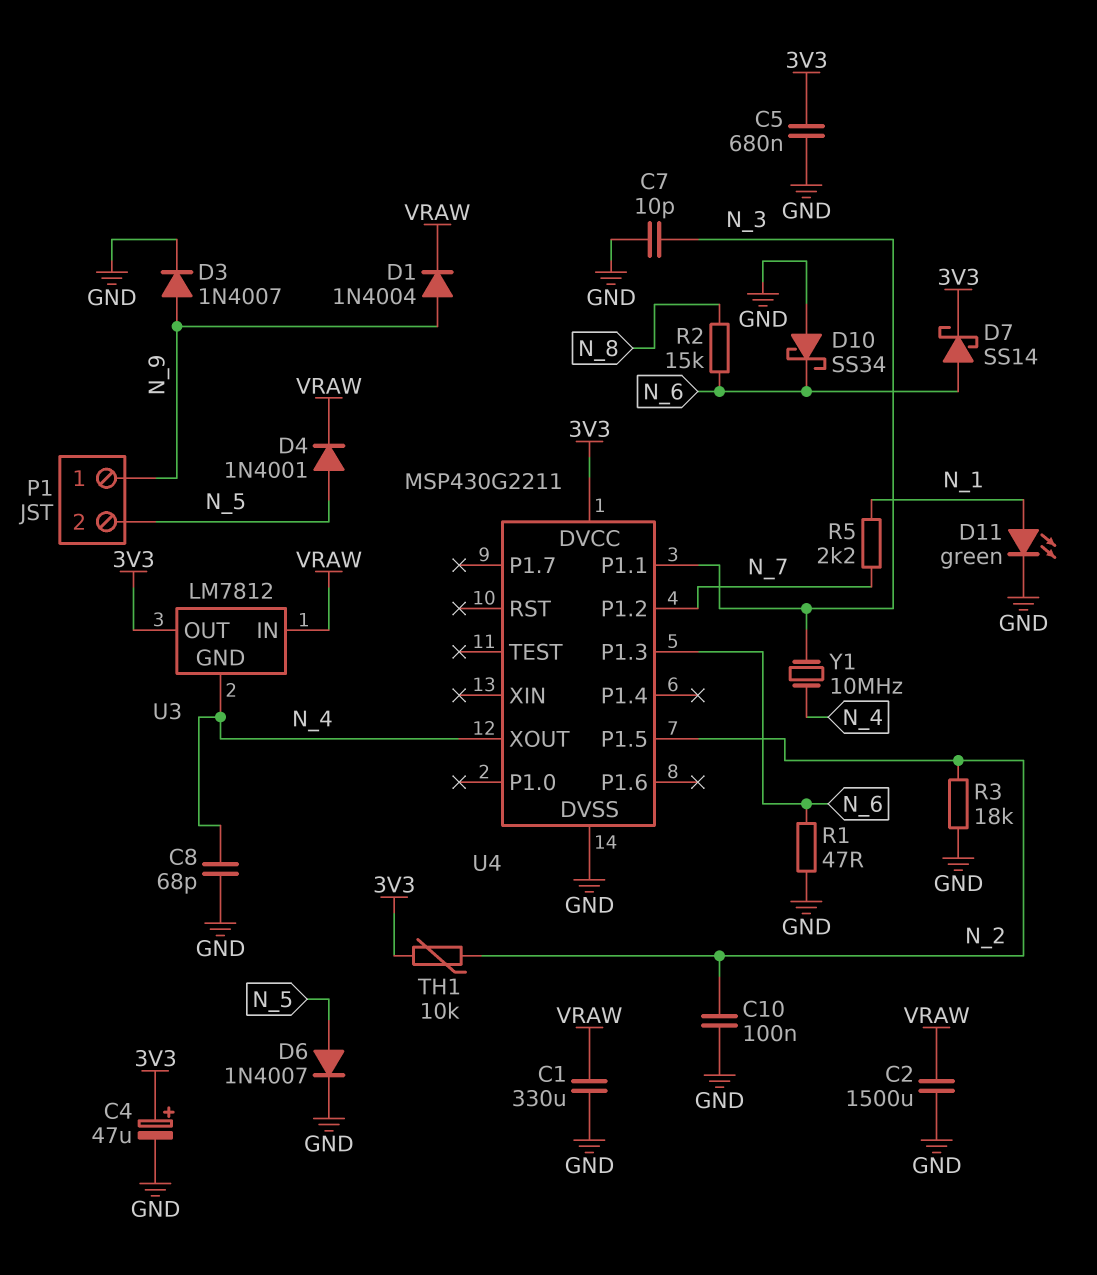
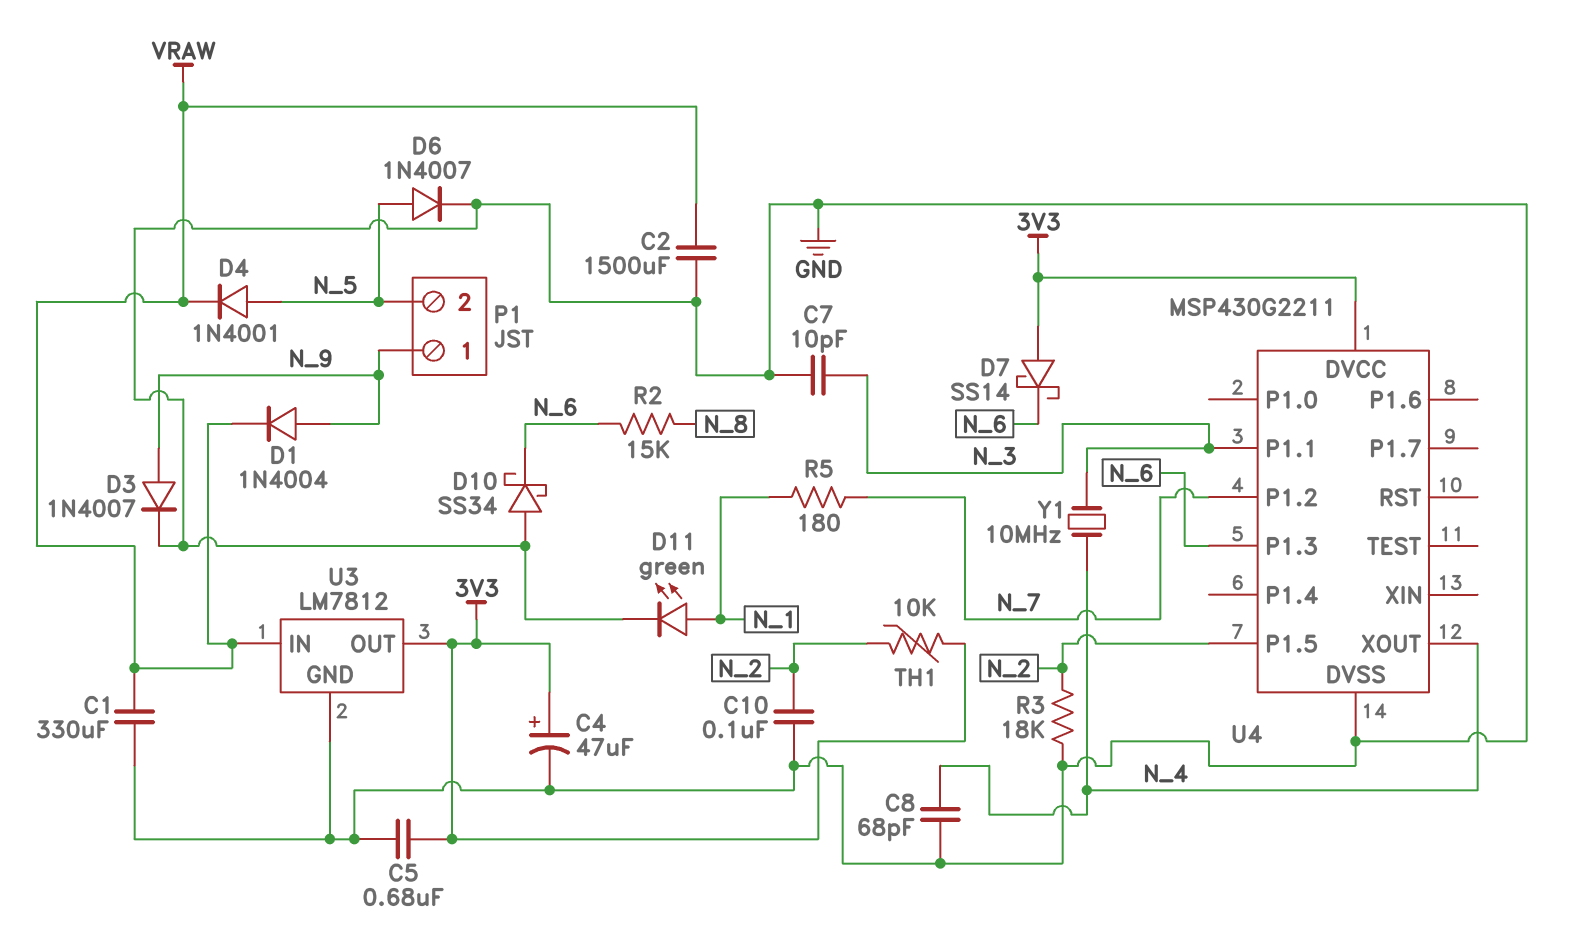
D7: schottky SS14 (A N_6, K 3V3) -> schottky SS14 (A 3V3, K N_6)
R1: 47 (GND, N_6) -> none
R5: 2.2k (N_1, N_7) -> 180 (N_1, N_7)
U3 pin GND: N_4 -> GND

